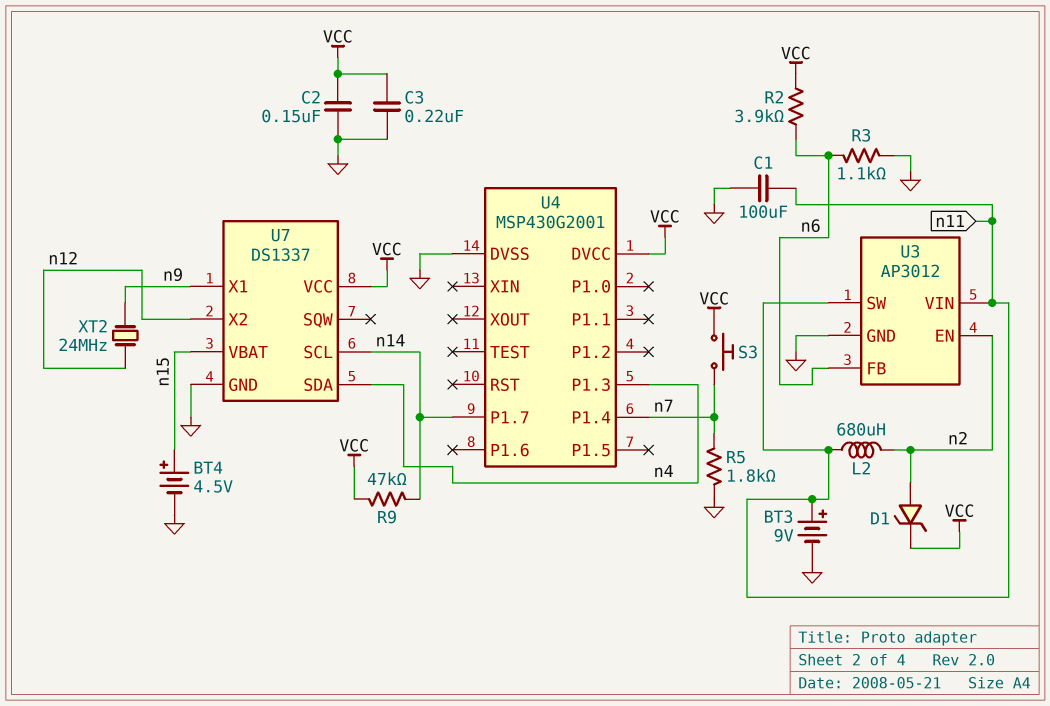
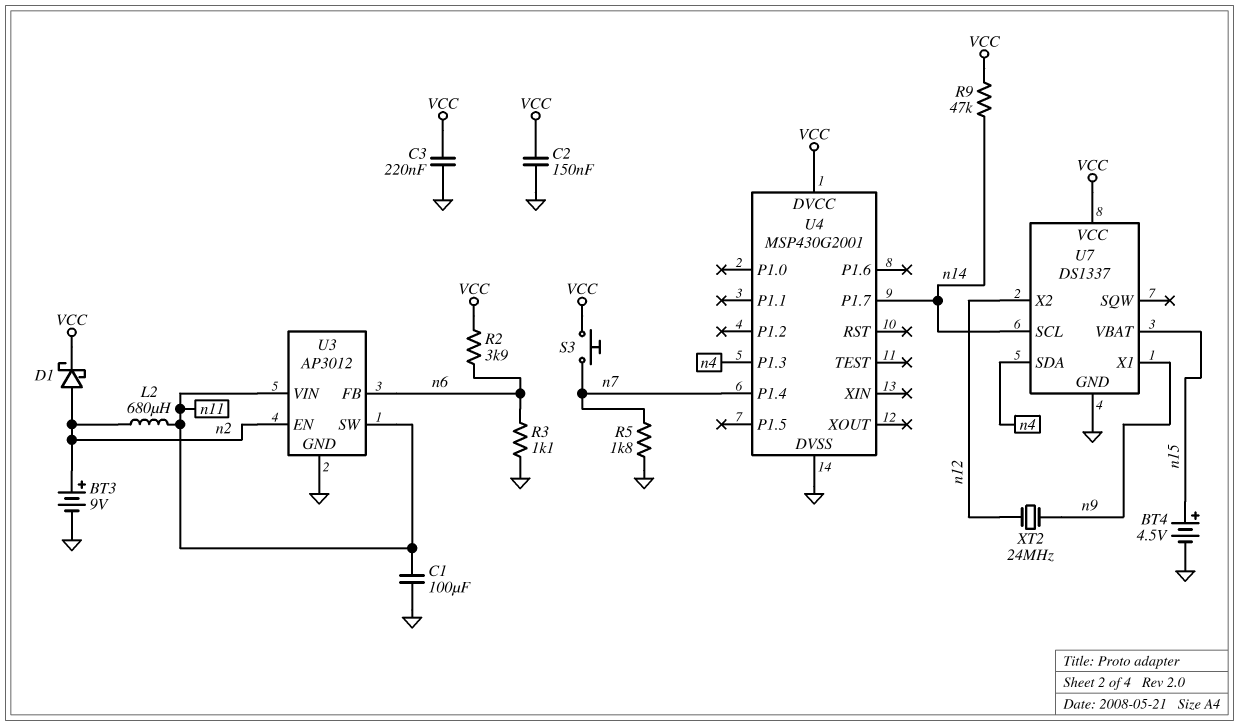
BT3: 9V (plus n11, minus GND) -> 9V (plus n2, minus GND)
D1: zener (A n2, K VCC) -> schottky (A n2, K VCC)

